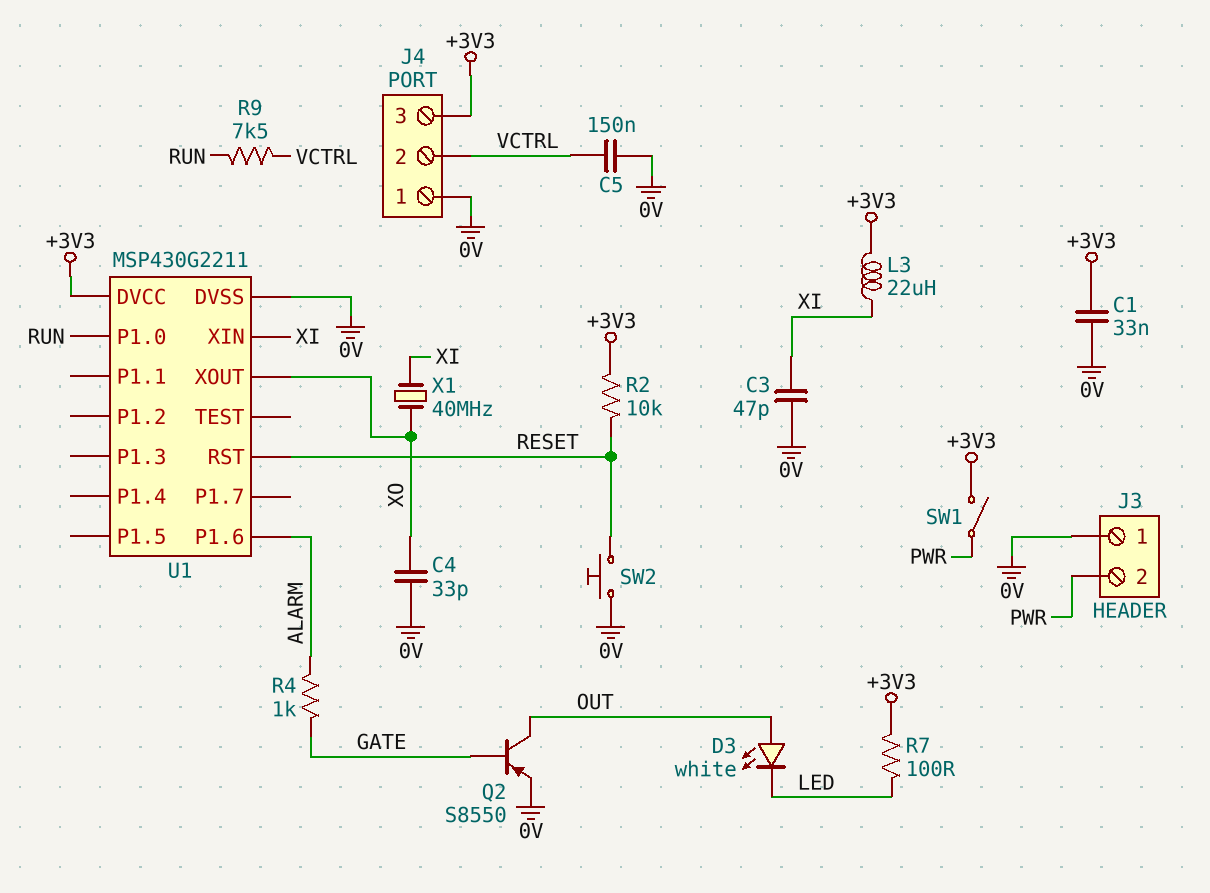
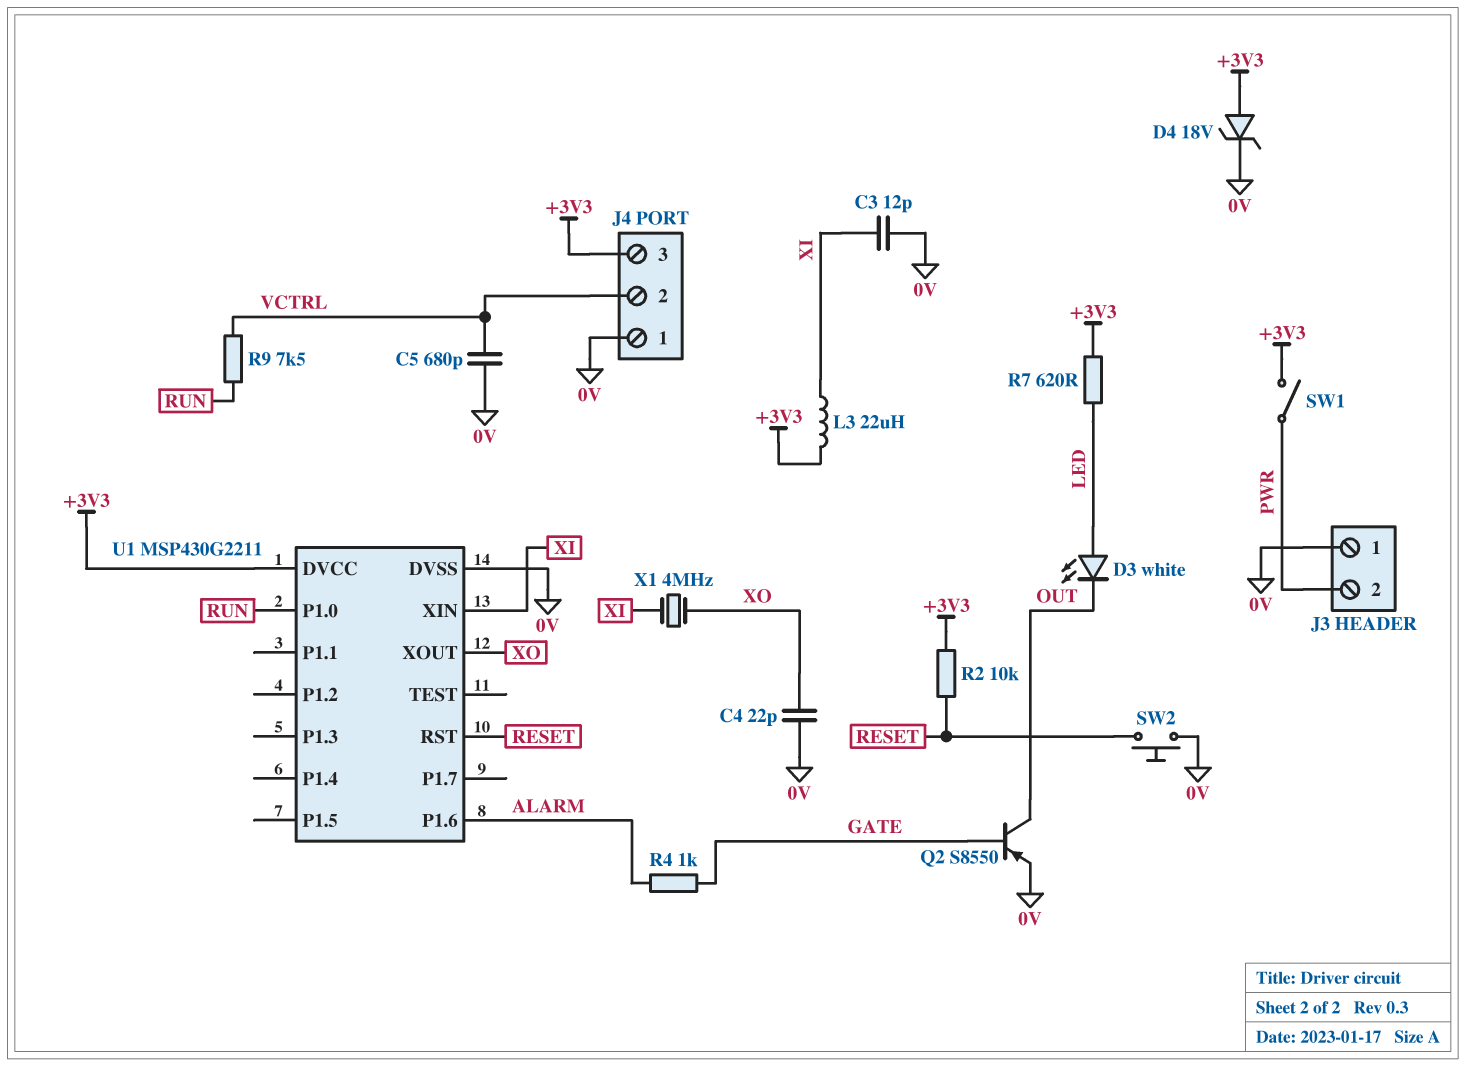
C1: 33nF (+3V3, 0V) -> none
C3: 47pF (0V, XI) -> 12pF (0V, XI)
C4: 33pF (0V, XO) -> 22pF (0V, XO)
C5: 150nF (0V, VCTRL) -> 680pF (0V, VCTRL)
D3: LED white (A OUT, K LED) -> LED white (A LED, K OUT)
D4: none -> zener 18V (A +3V3, K 0V)
R7: 100 (+3V3, LED) -> 620 (+3V3, LED)
X1: 40MHz (XI, XO) -> 4MHz (XI, XO)

